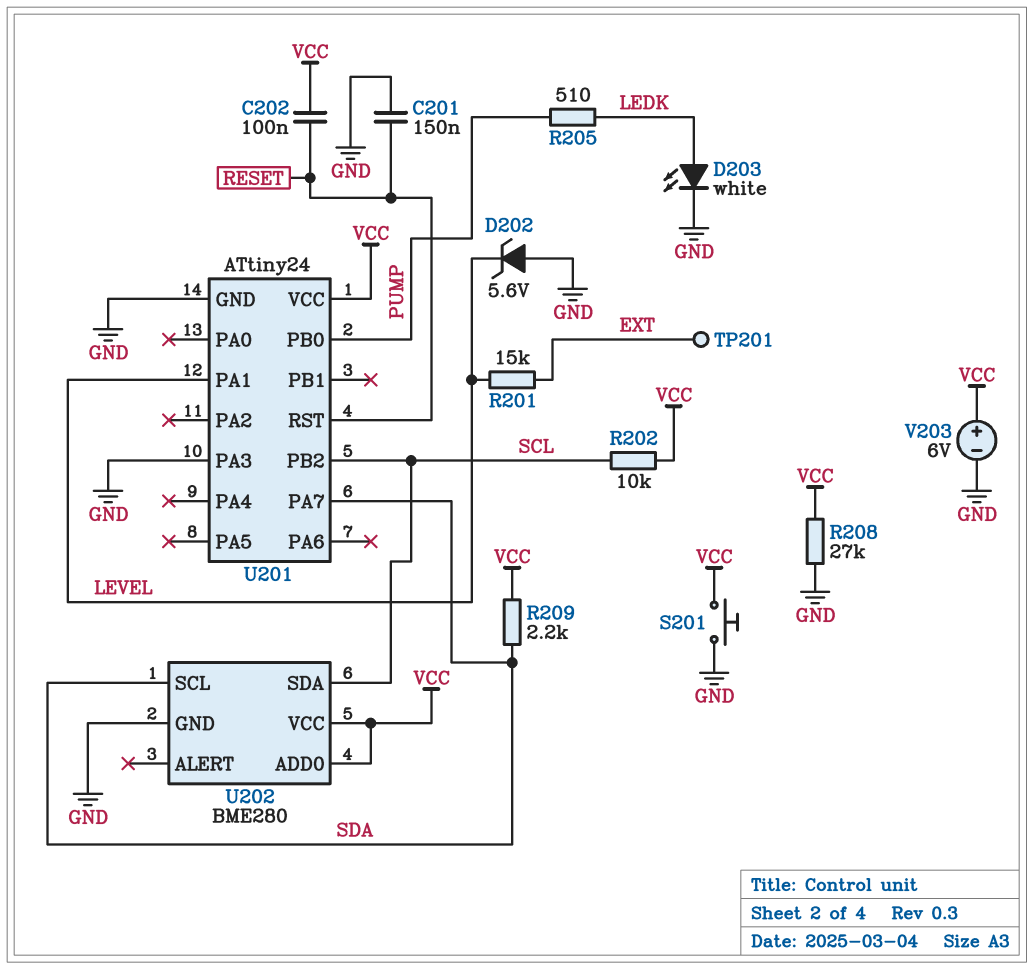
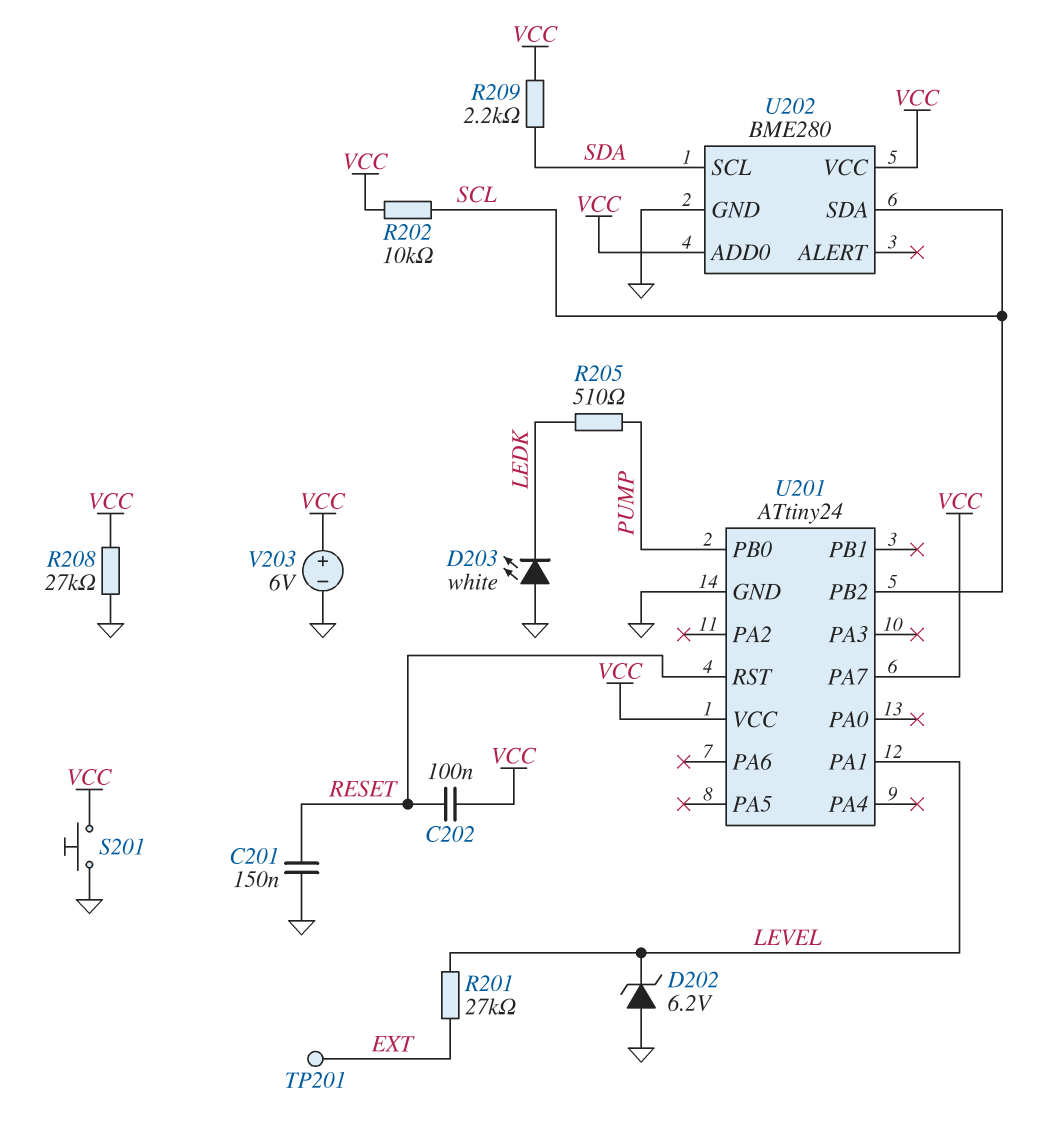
D202: zener 5.6V (A GND, K LEVEL) -> zener 6.2V (A GND, K LEVEL)
D203: LED white (A LEDK, K GND) -> LED white (A GND, K LEDK)
R201: 15k (EXT, LEVEL) -> 27k (EXT, LEVEL)
U201 pin PA3: GND -> none
U201 pin PA7: SDA -> VCC

